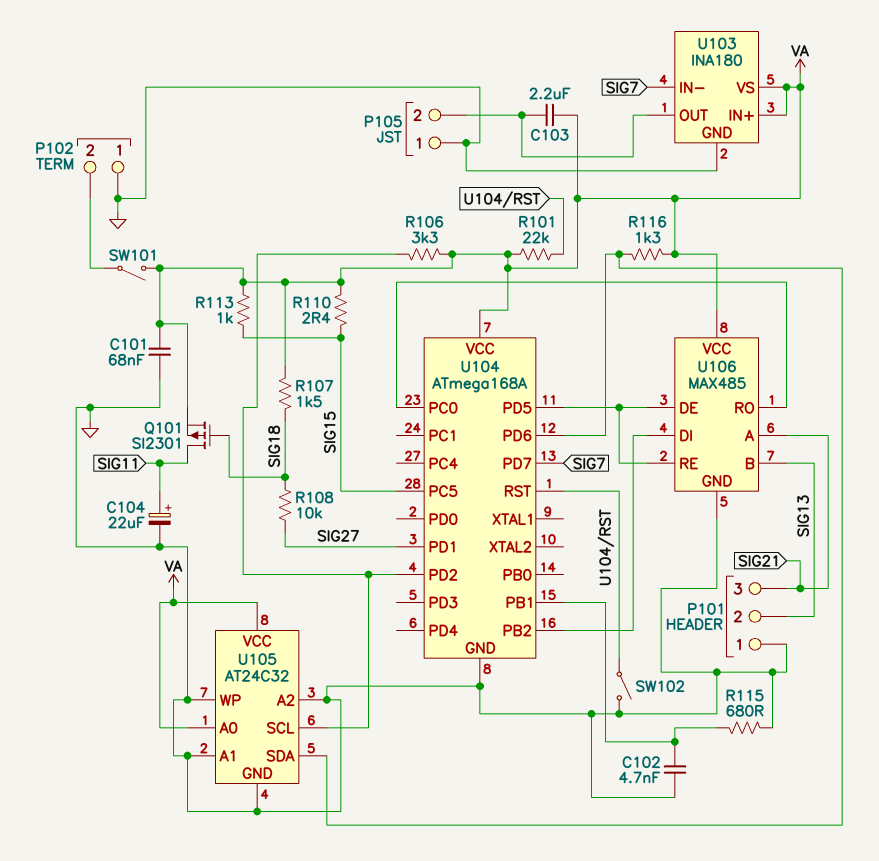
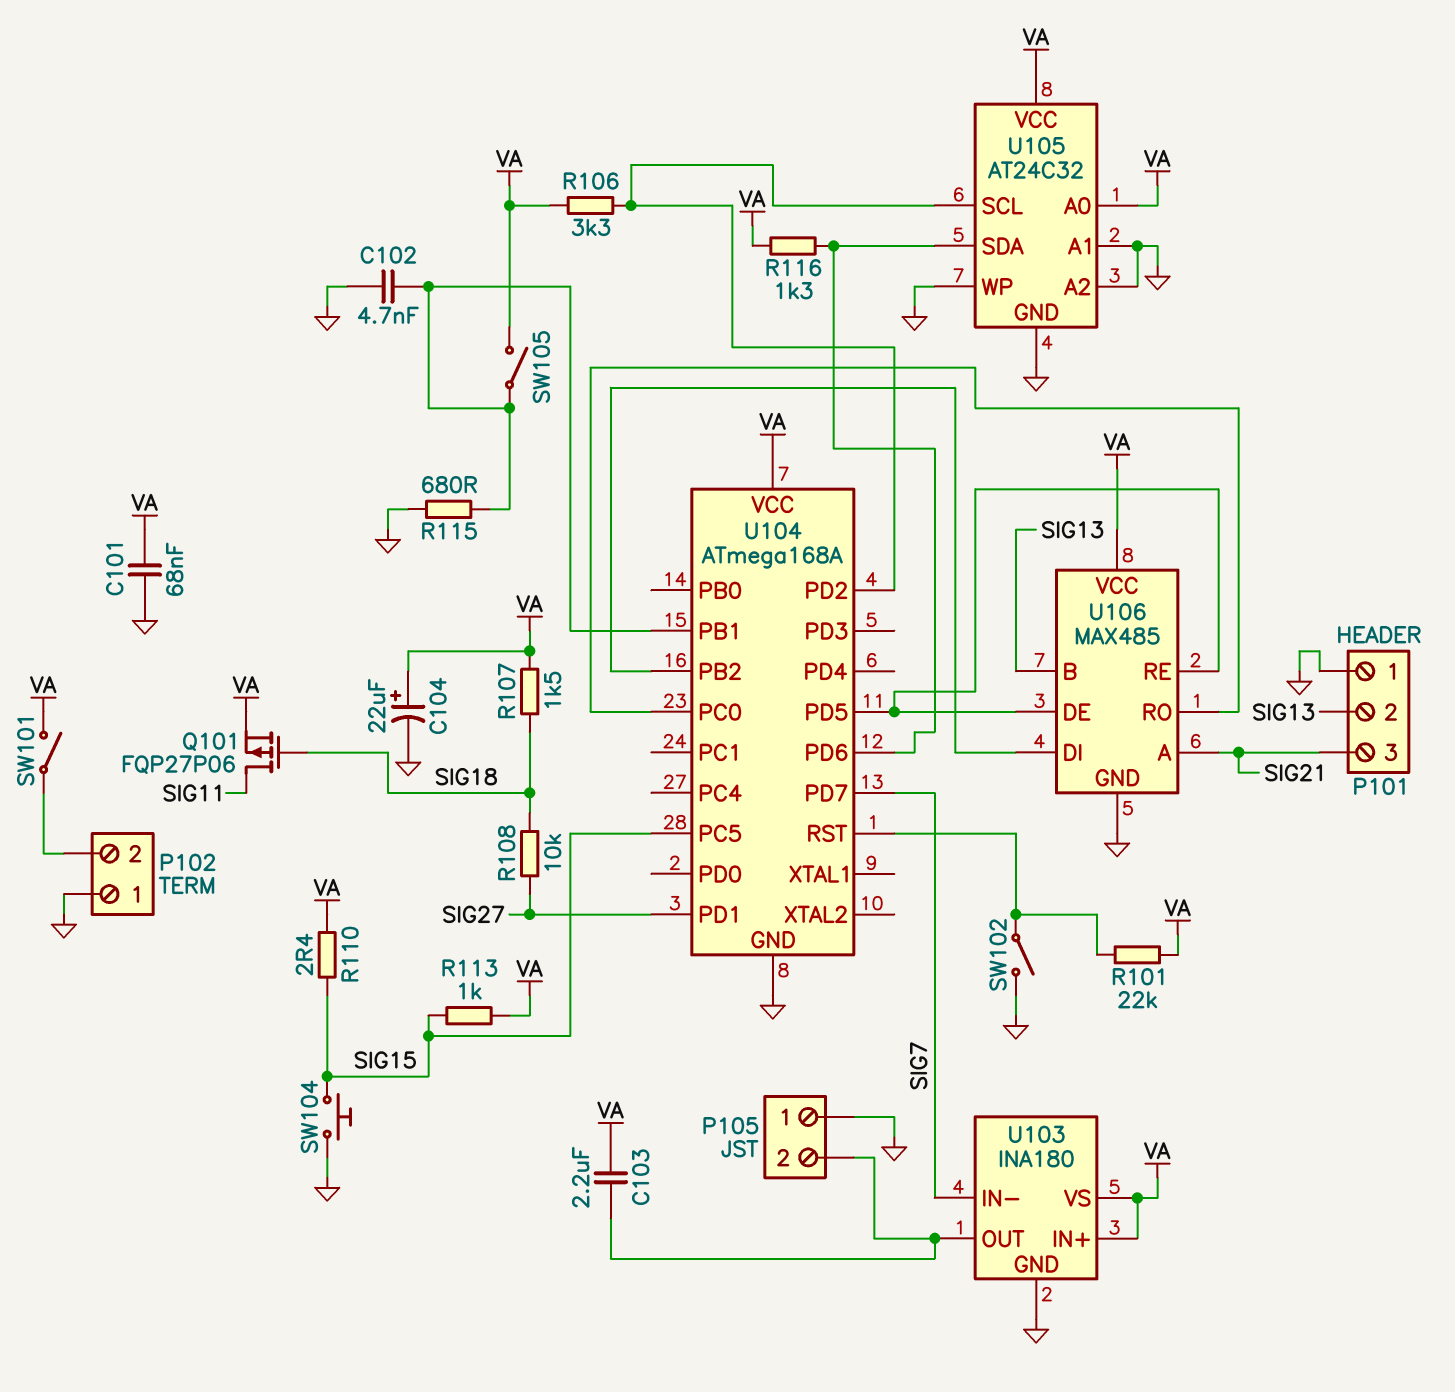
C104: 22uF (plus SIG11, minus GND) -> 22uF (plus VA, minus GND)
Q101: PMOS SI2301 (G SIG18, D SIG11, S VA) -> PMOS FQP27P06 (G SIG18, D SIG11, S VA)
SW104: none -> button (GND, SIG15)
SW105: none -> switch (U104/PB1, VA)

